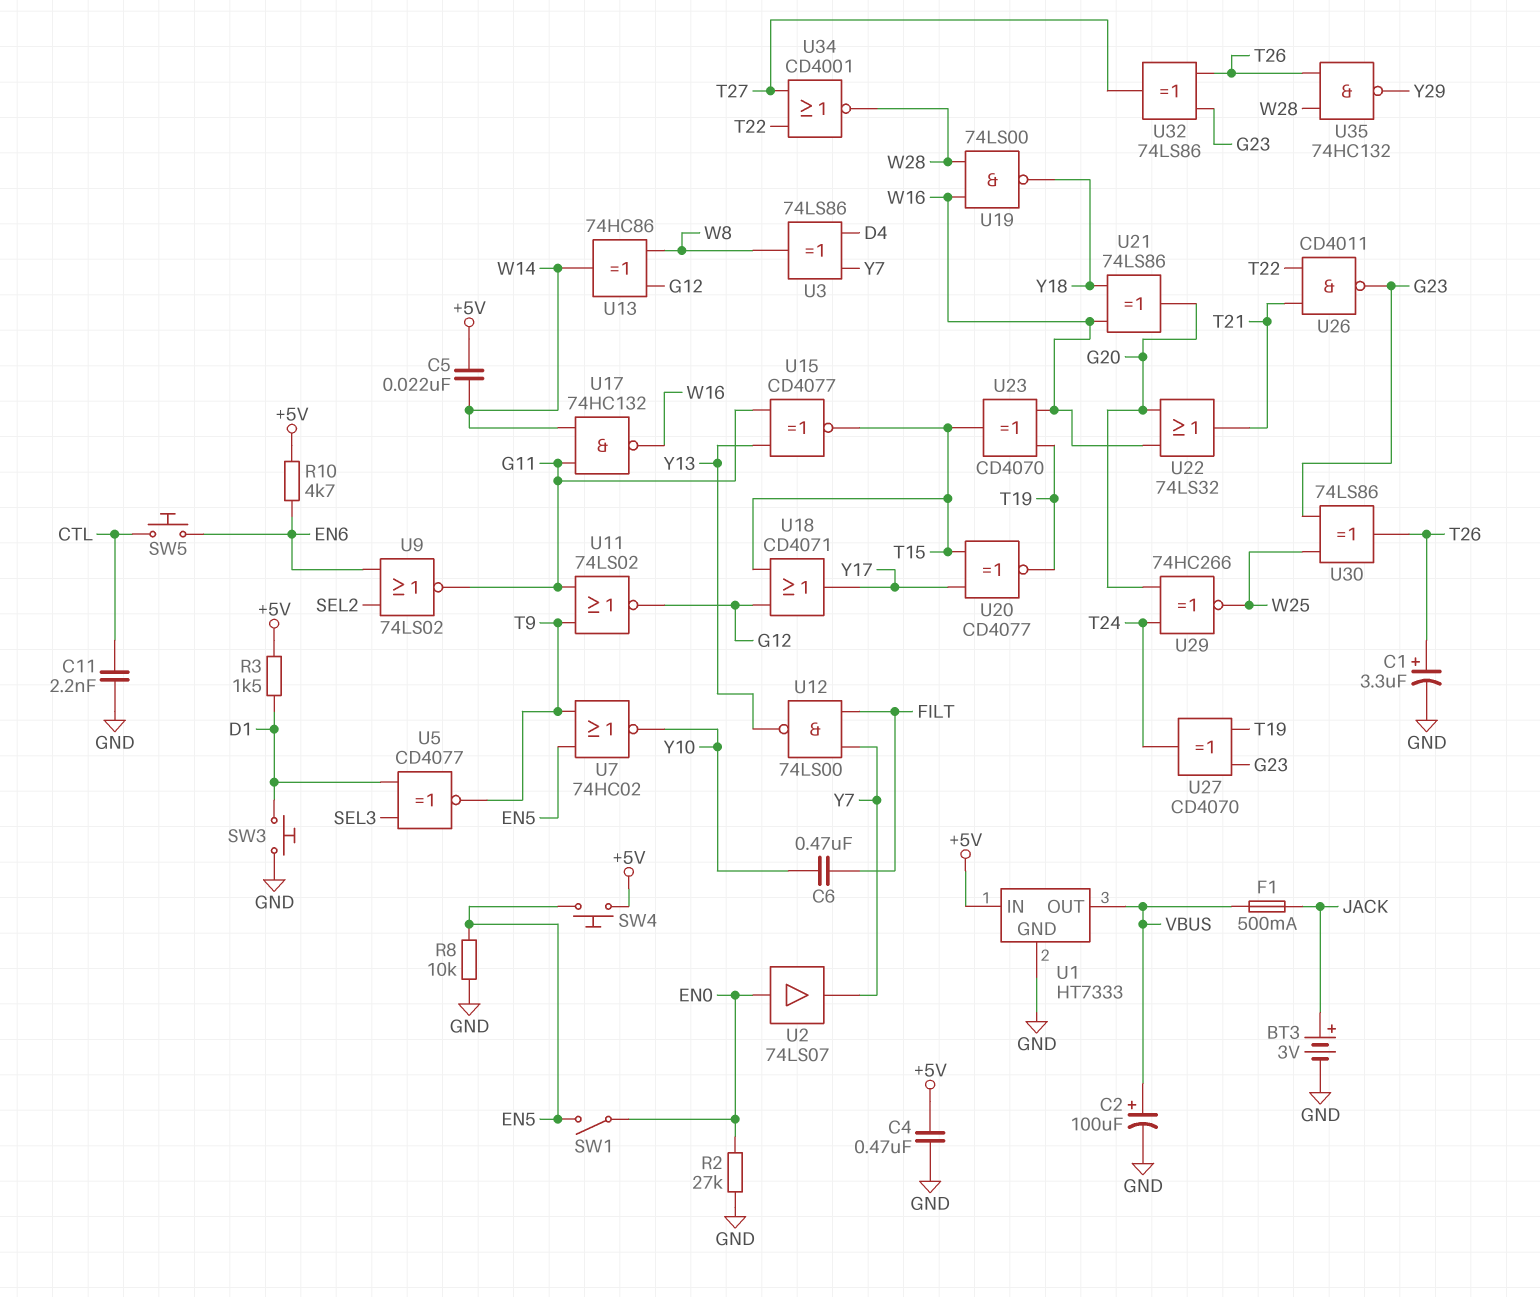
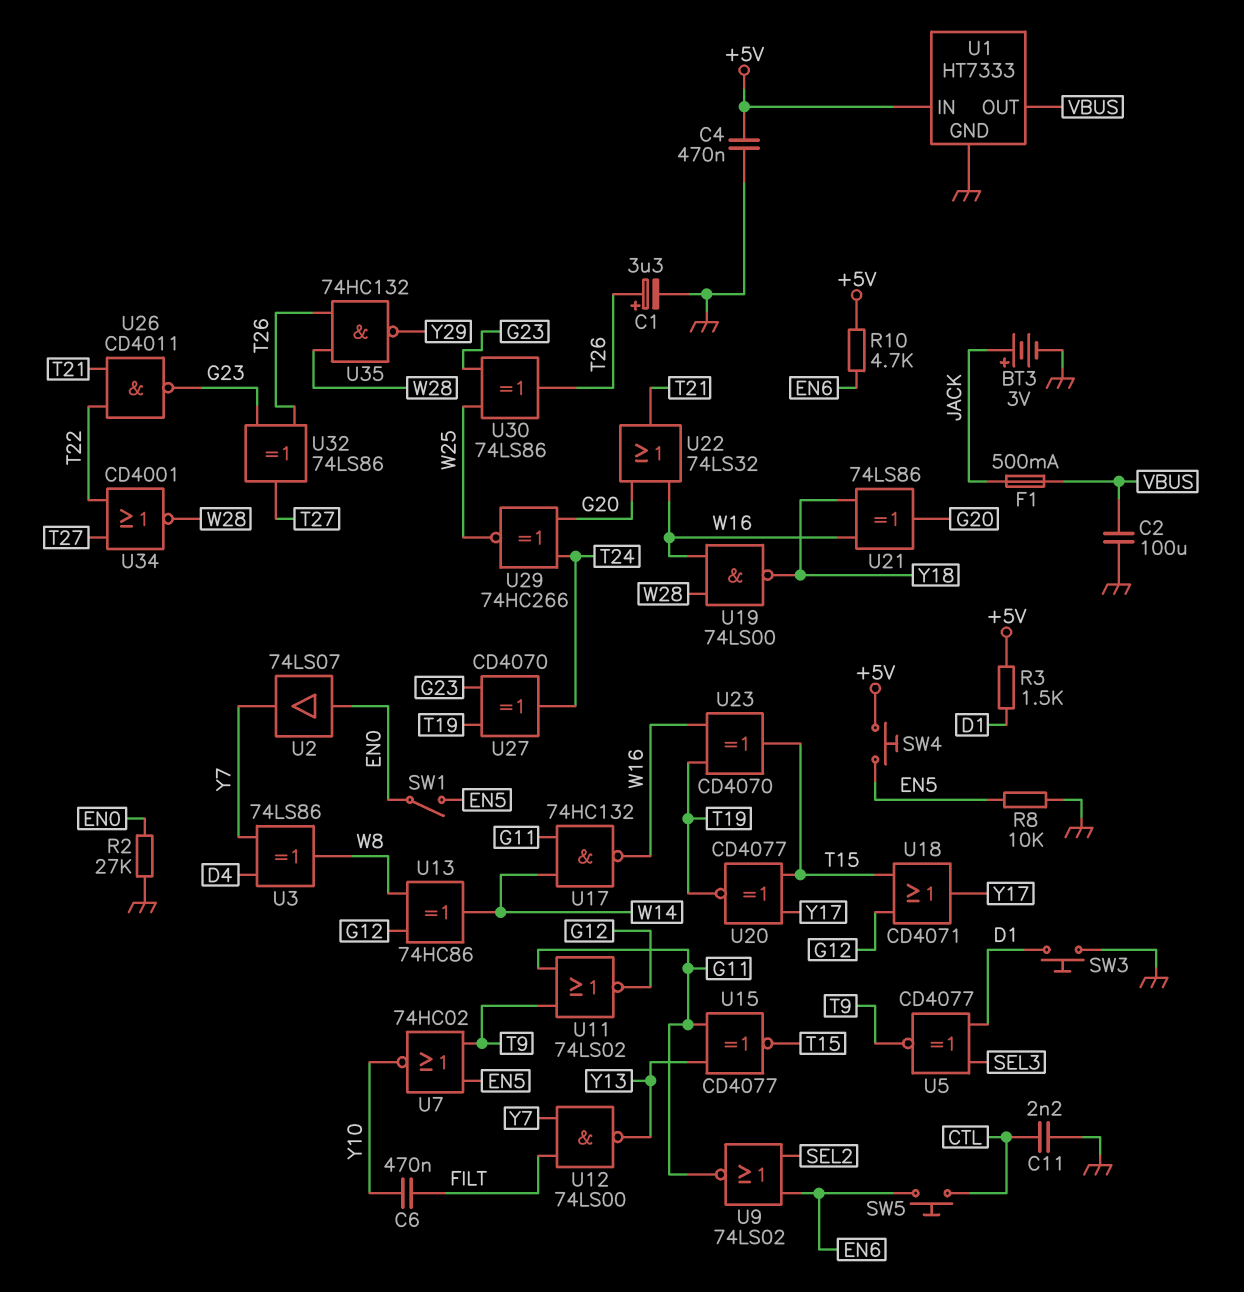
C2: 100uF (plus VBUS, minus GND) -> 100uF (GND, VBUS)
C5: 22nF (+5V, W14) -> none

